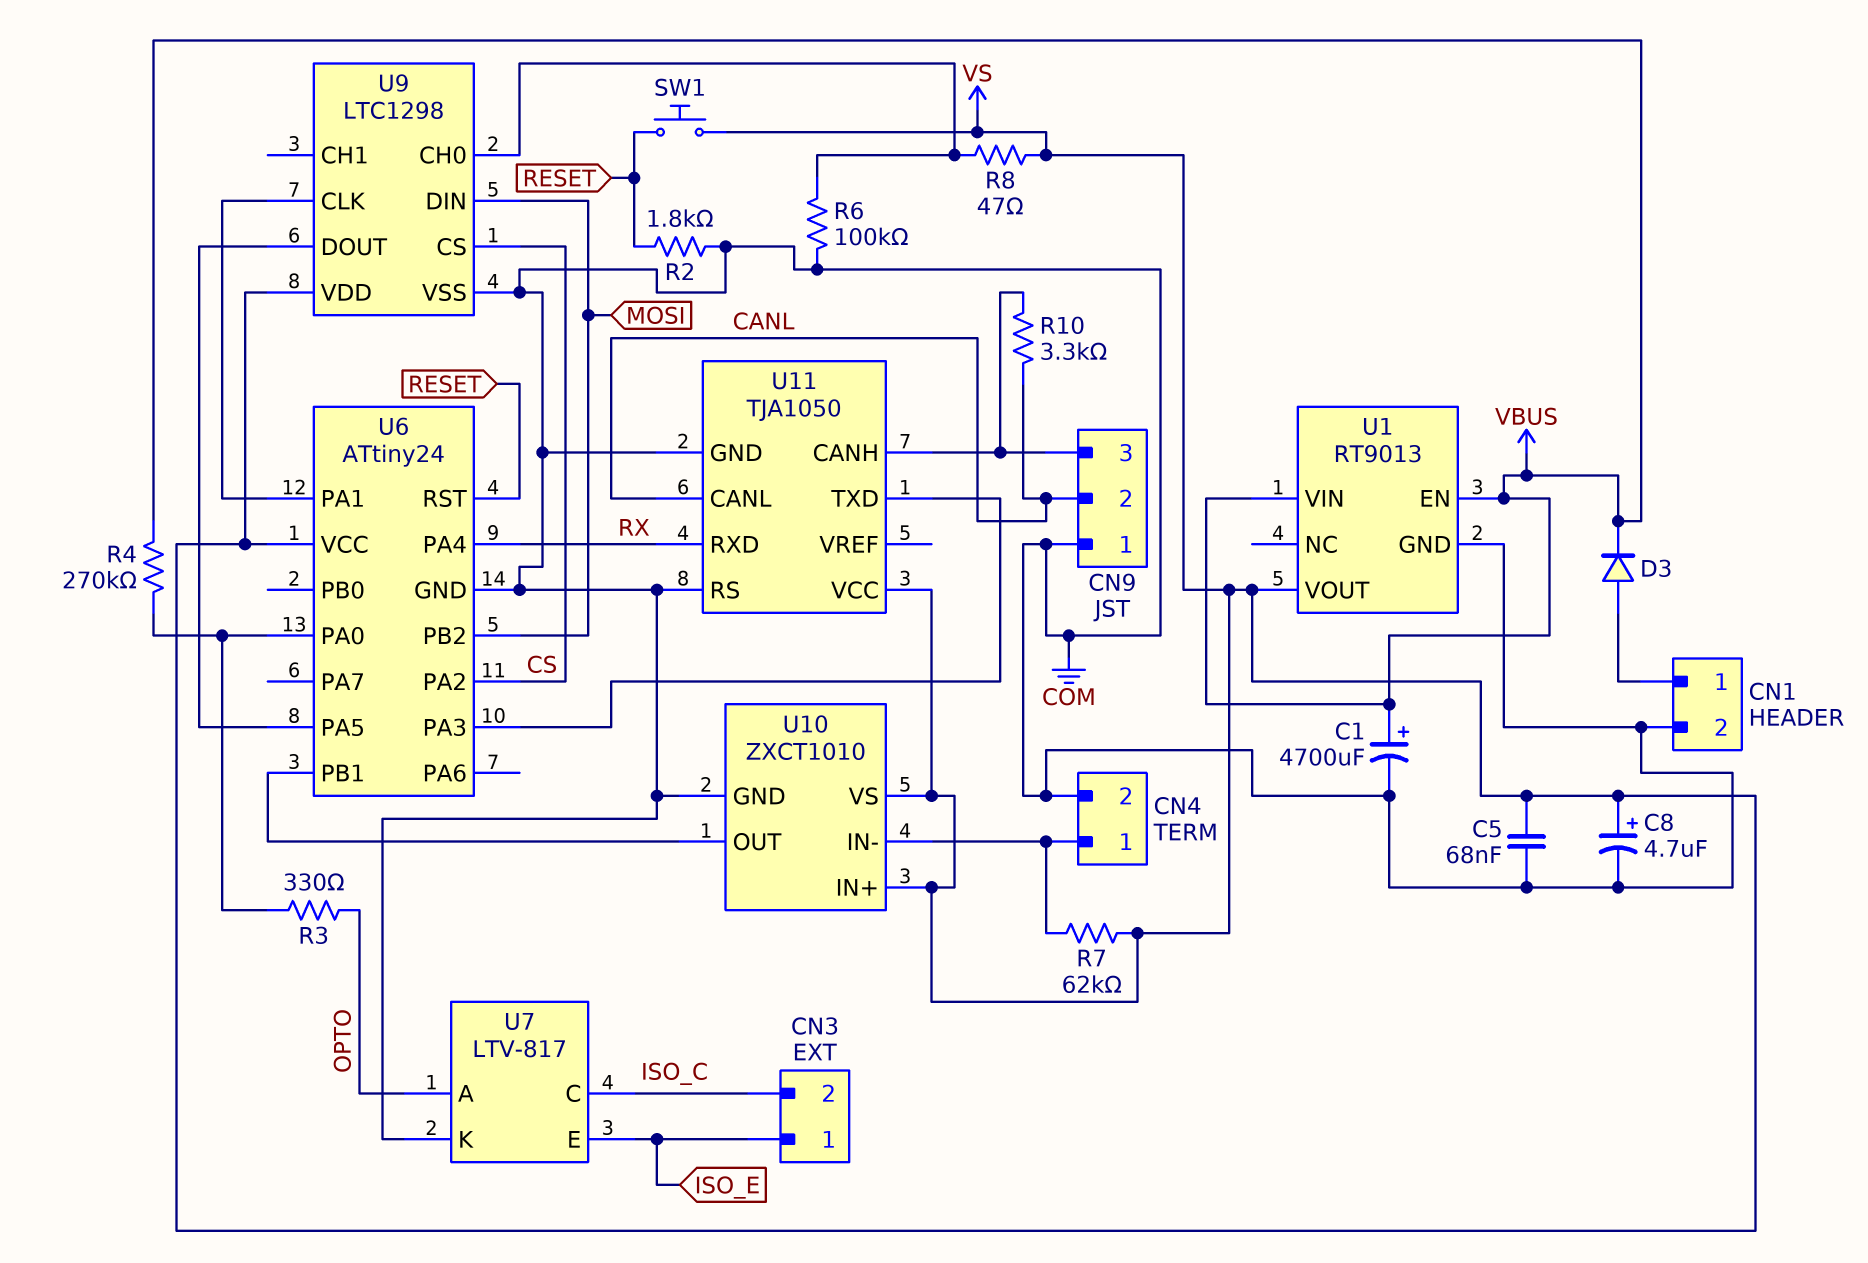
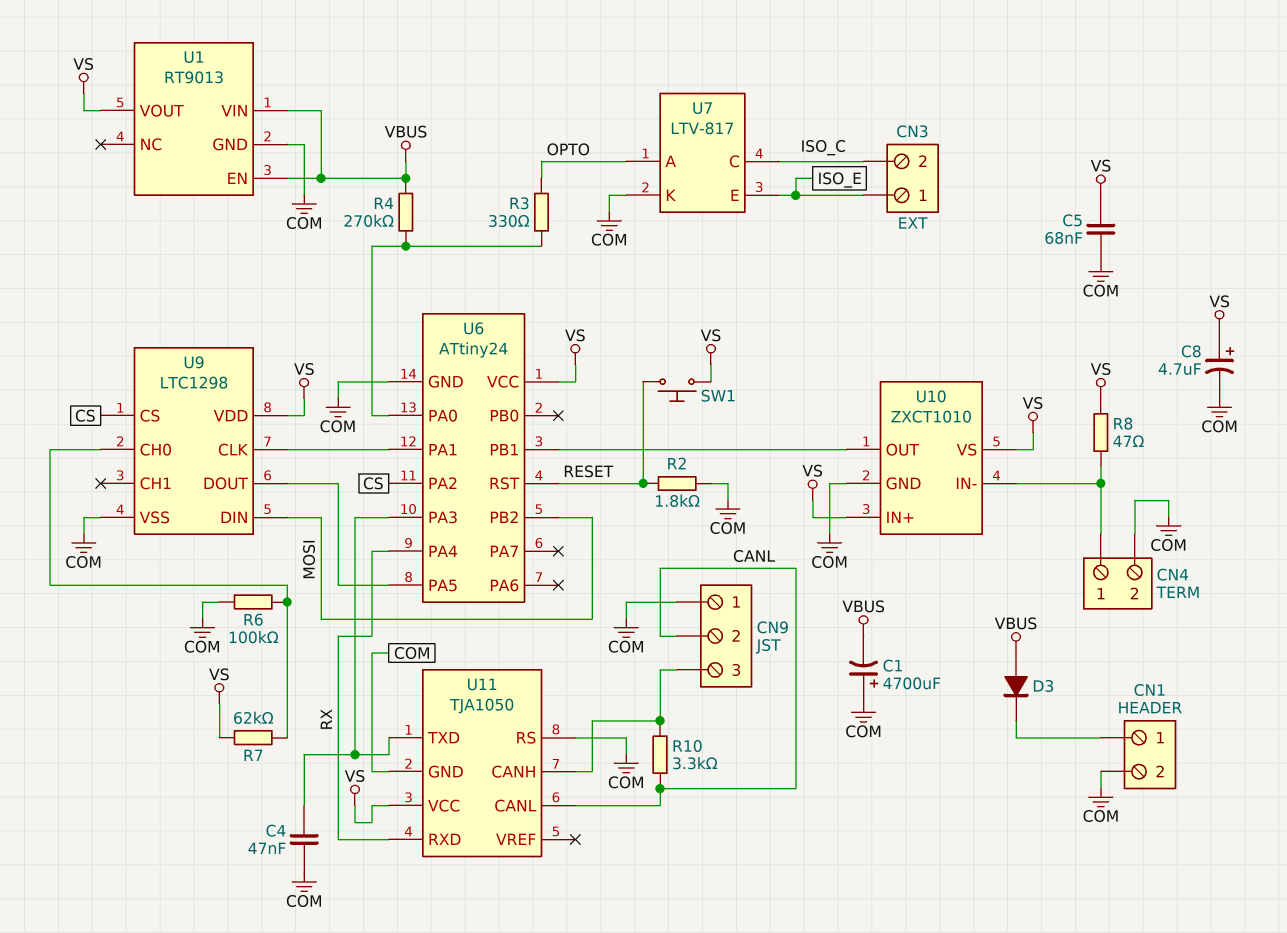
C1: 4700uF (plus VBUS, minus COM) -> 4700uF (plus COM, minus VBUS)
C4: none -> 47nF (COM, U6/PA3)
D3: diode (A CN1/1, K VBUS) -> diode (A VBUS, K CN1/1)
R7: 62k (CN4/1, VS) -> 62k (U9/CH0, VS)
R8: 47 (U9/CH0, VS) -> 47 (CN4/1, VS)

